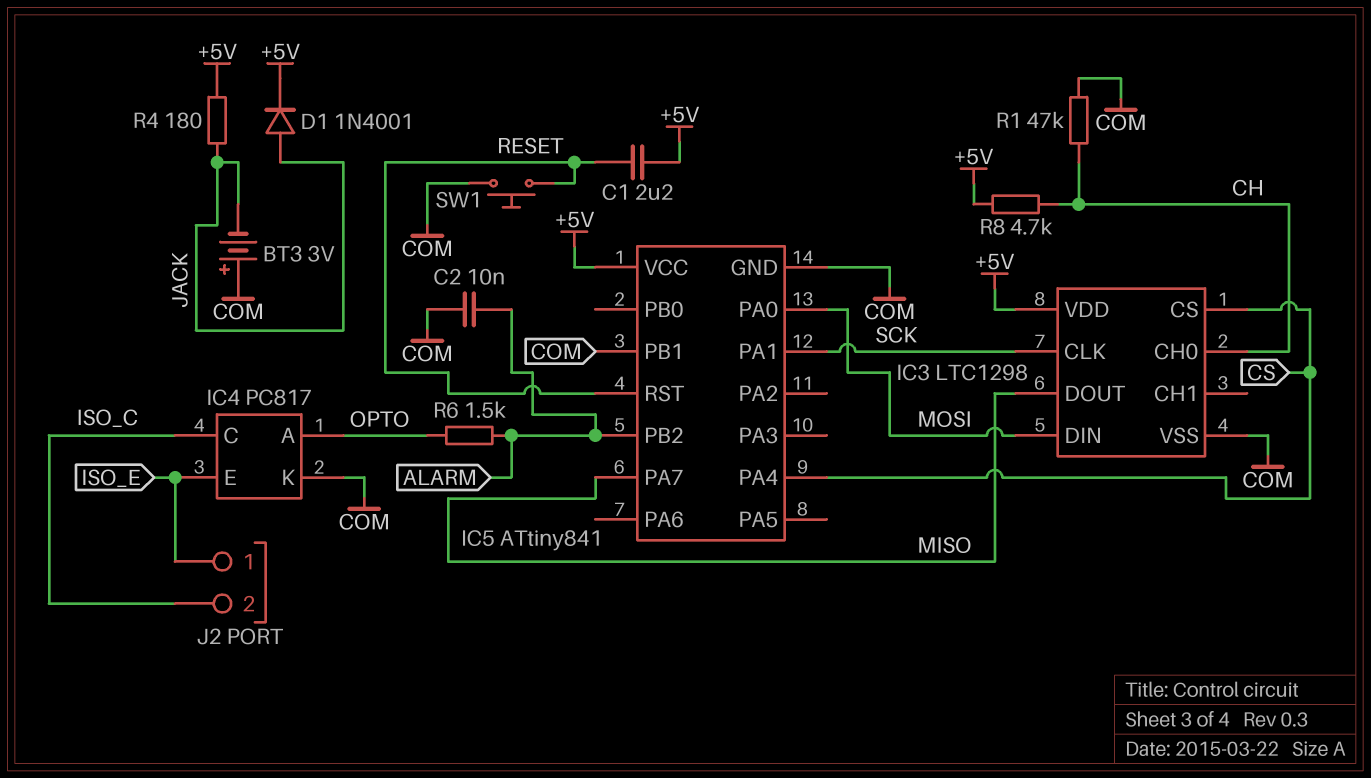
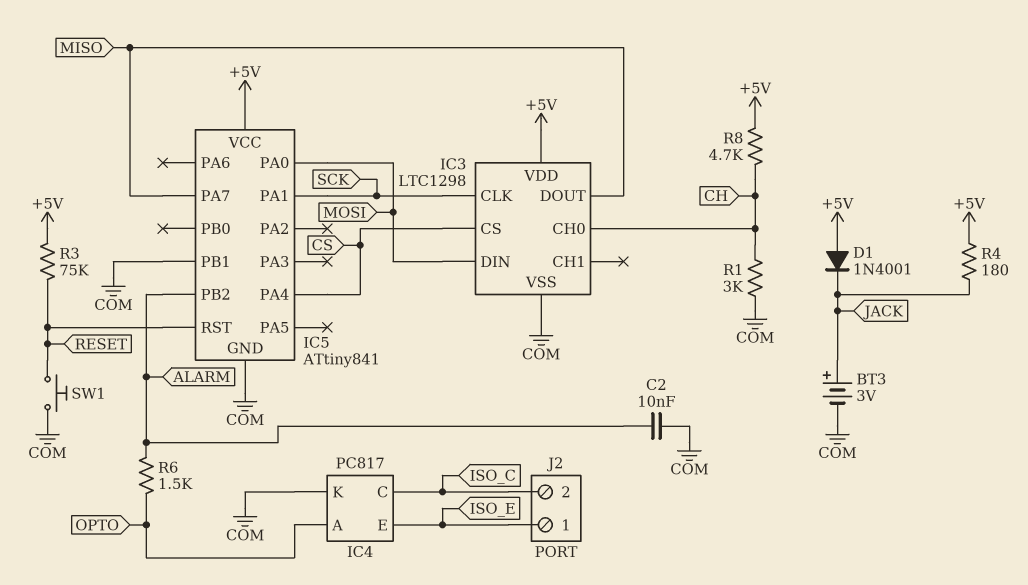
BT3: 3V (plus COM, minus JACK) -> 3V (plus JACK, minus COM)
C1: 2.2uF (+5V, RESET) -> none
D1: diode 1N4001 (A JACK, K +5V) -> diode 1N4001 (A +5V, K JACK)
R1: 47k (CH, COM) -> 3k (CH, COM)
R3: none -> 75k (+5V, RESET)

